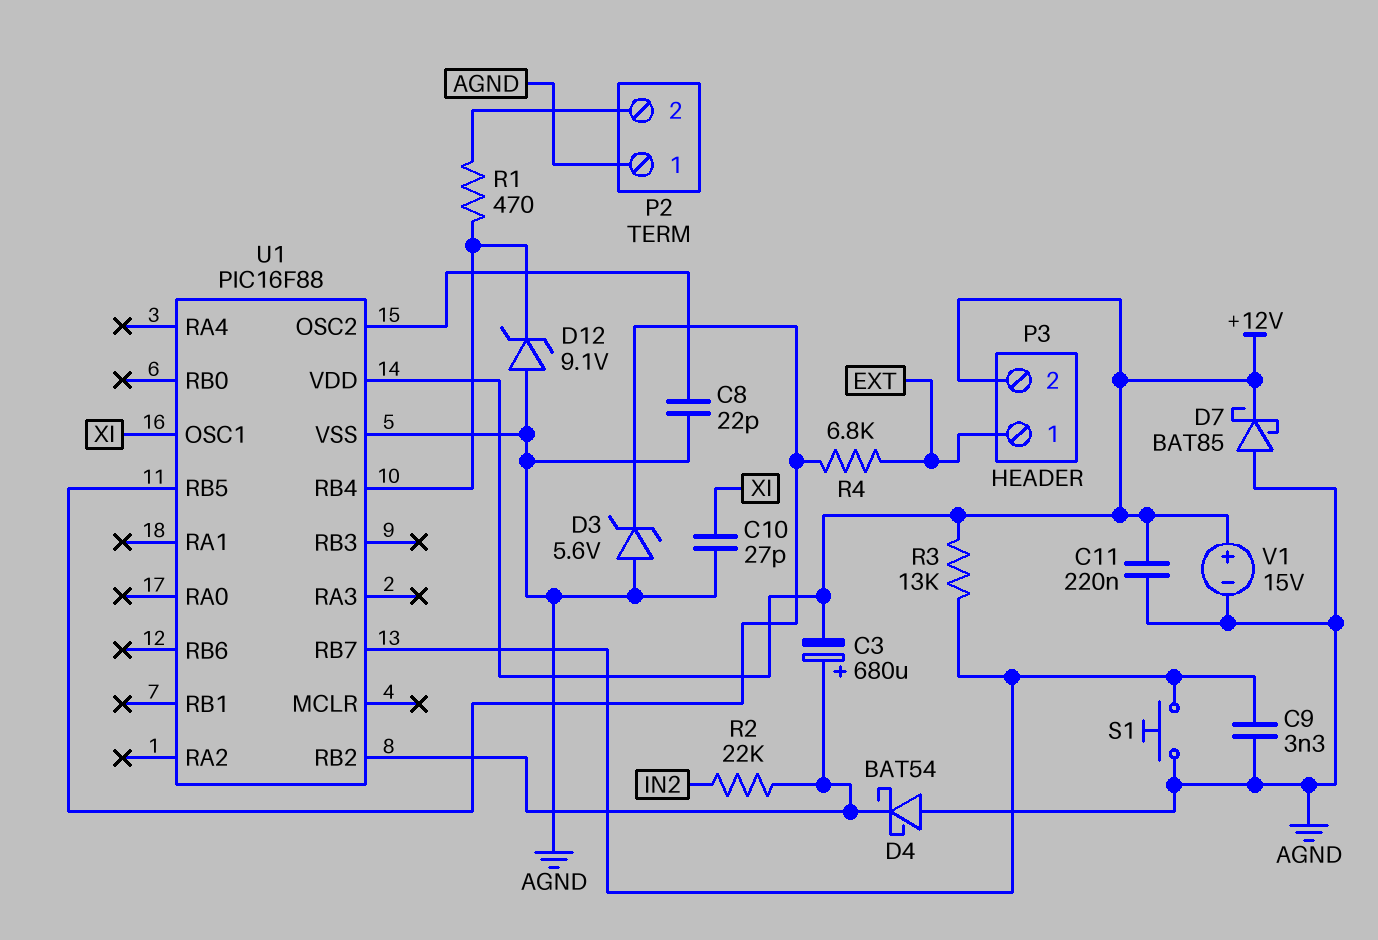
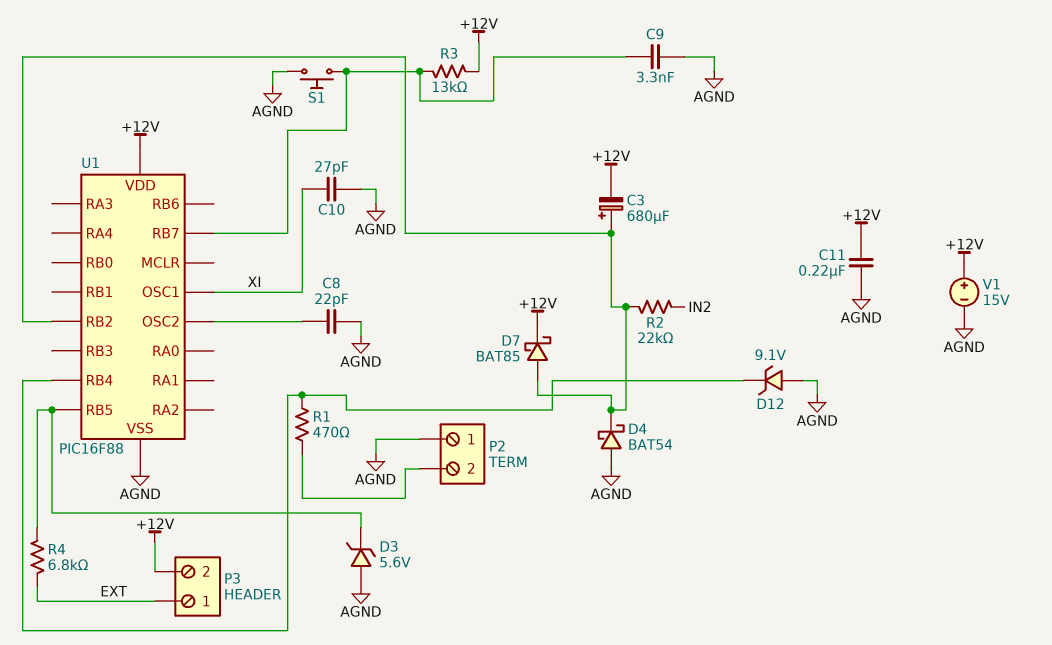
D7: schottky BAT85 (A AGND, K +12V) -> schottky BAT85 (A U1/RB2, K +12V)

